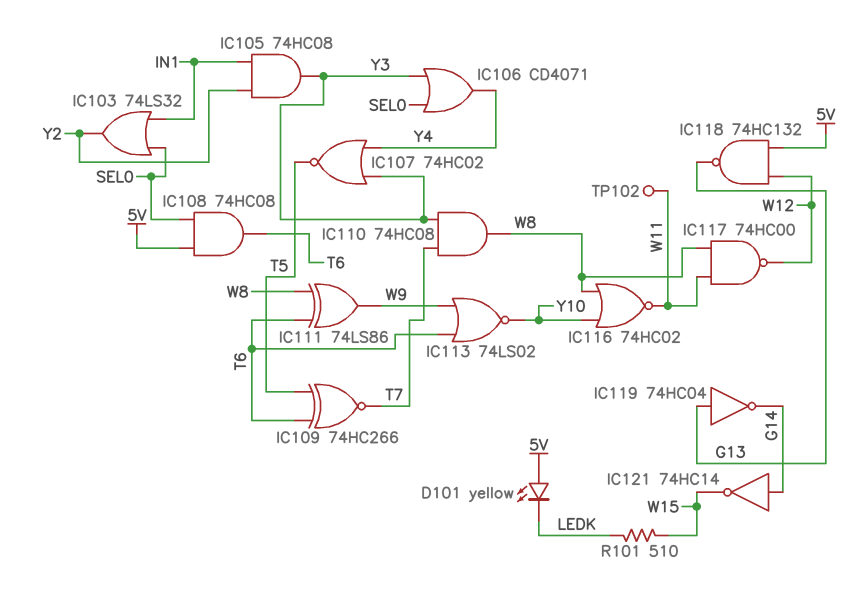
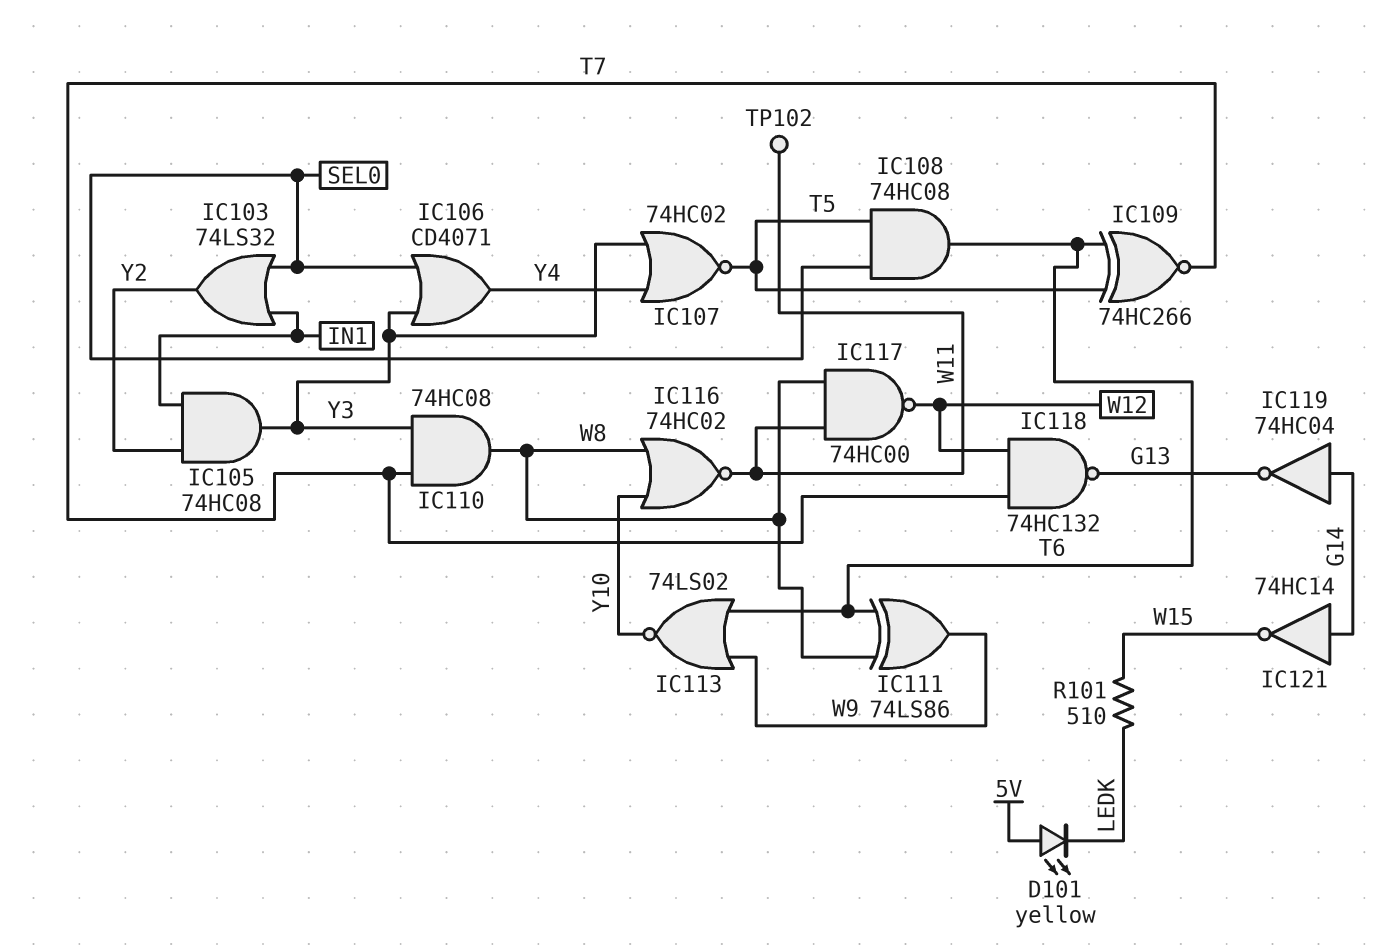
IC108: AND 74HC08 (in 5V, in SEL0, out T6) -> AND 74HC08 (in SEL0, in T5, out T6)
IC118: NAND 74HC132 (in 5V, in W12, out G13) -> NAND 74HC132 (in T7, in W12, out G13)
IC119: NOT 74HC04 (in G13, out G14) -> NOT 74HC04 (in G14, out G13)

